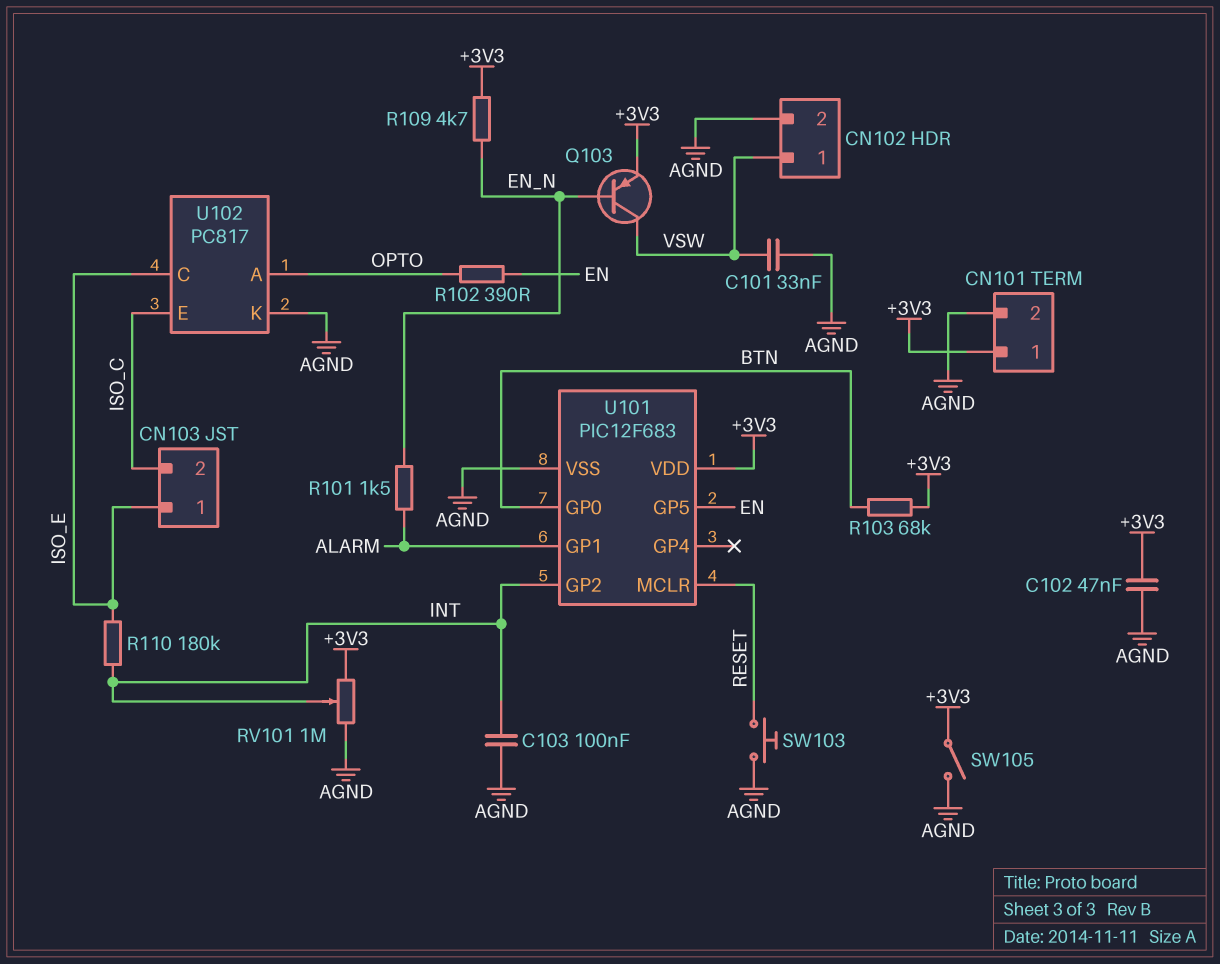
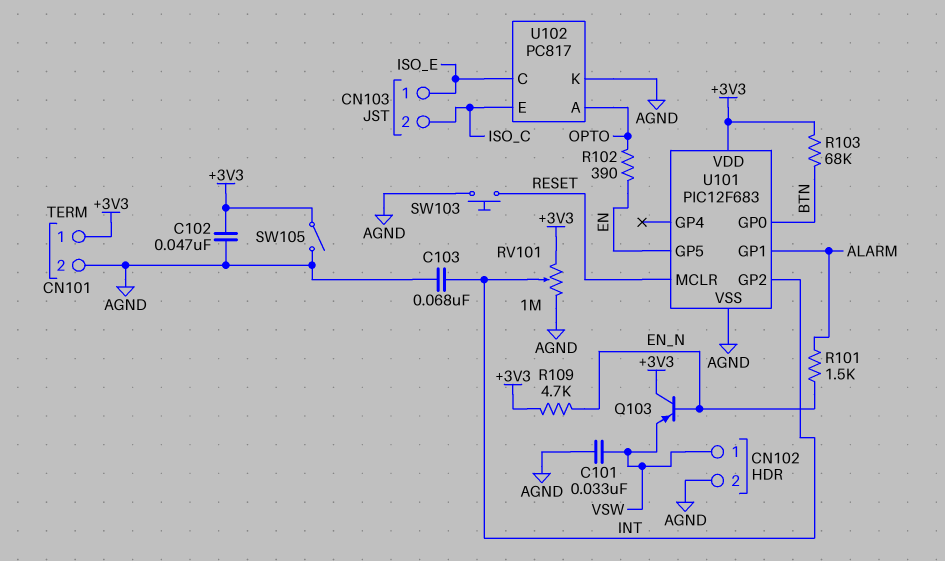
C103: 100nF (AGND, INT) -> 68nF (AGND, INT)
Q103: PNP (B EN_N, C VSW, E +3V3) -> PNP (B EN_N, C +3V3, E VSW)
R110: 180k (INT, ISO_E) -> none

